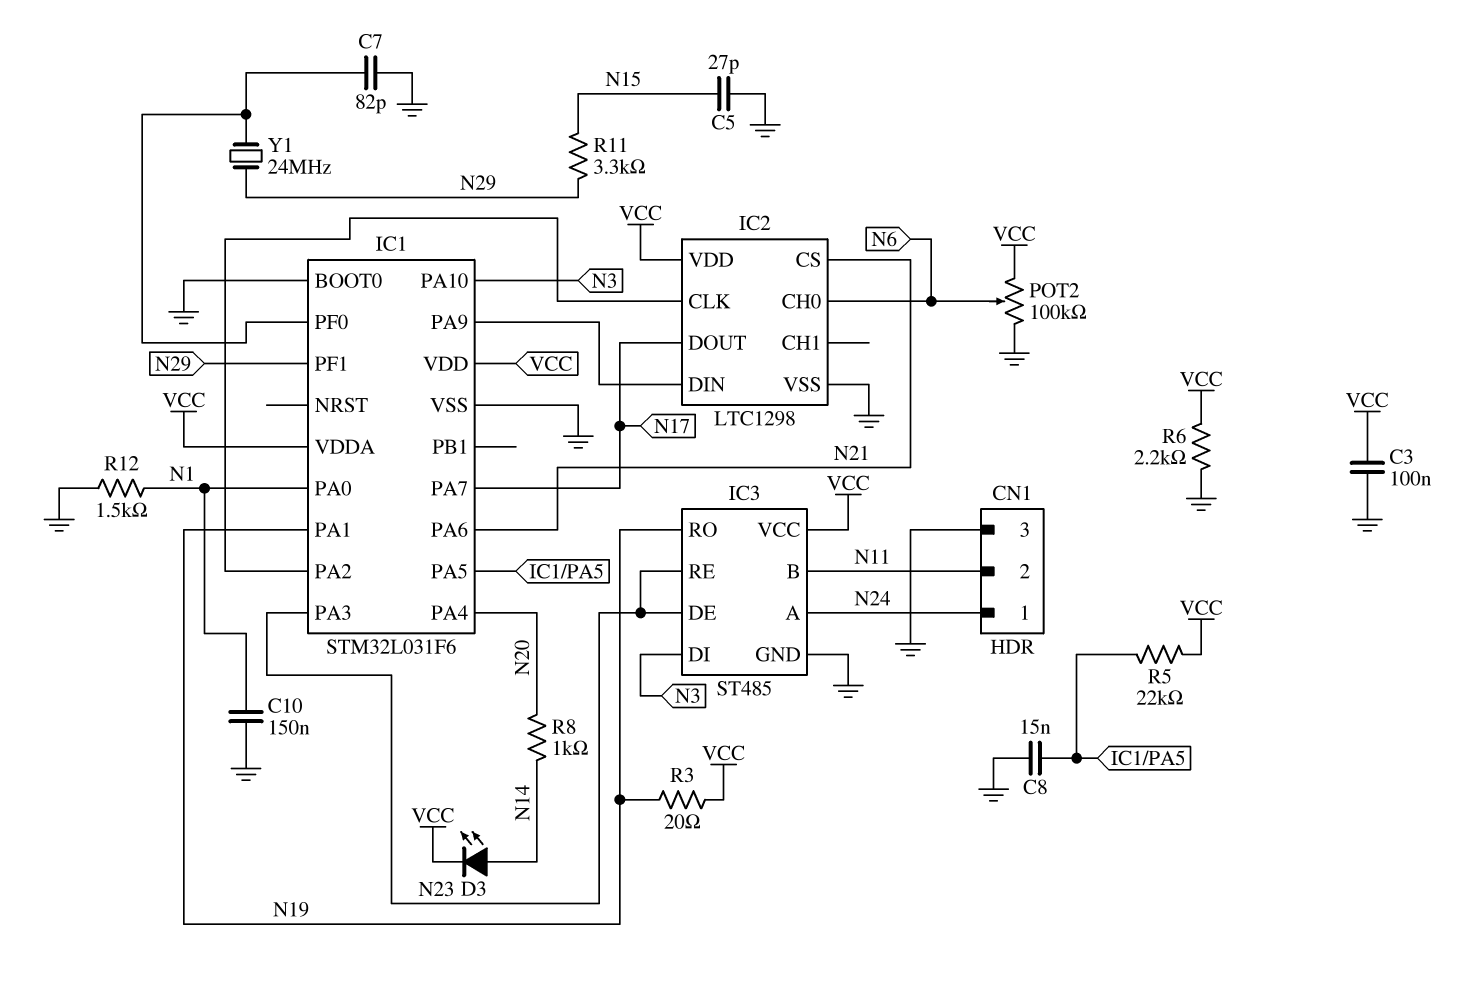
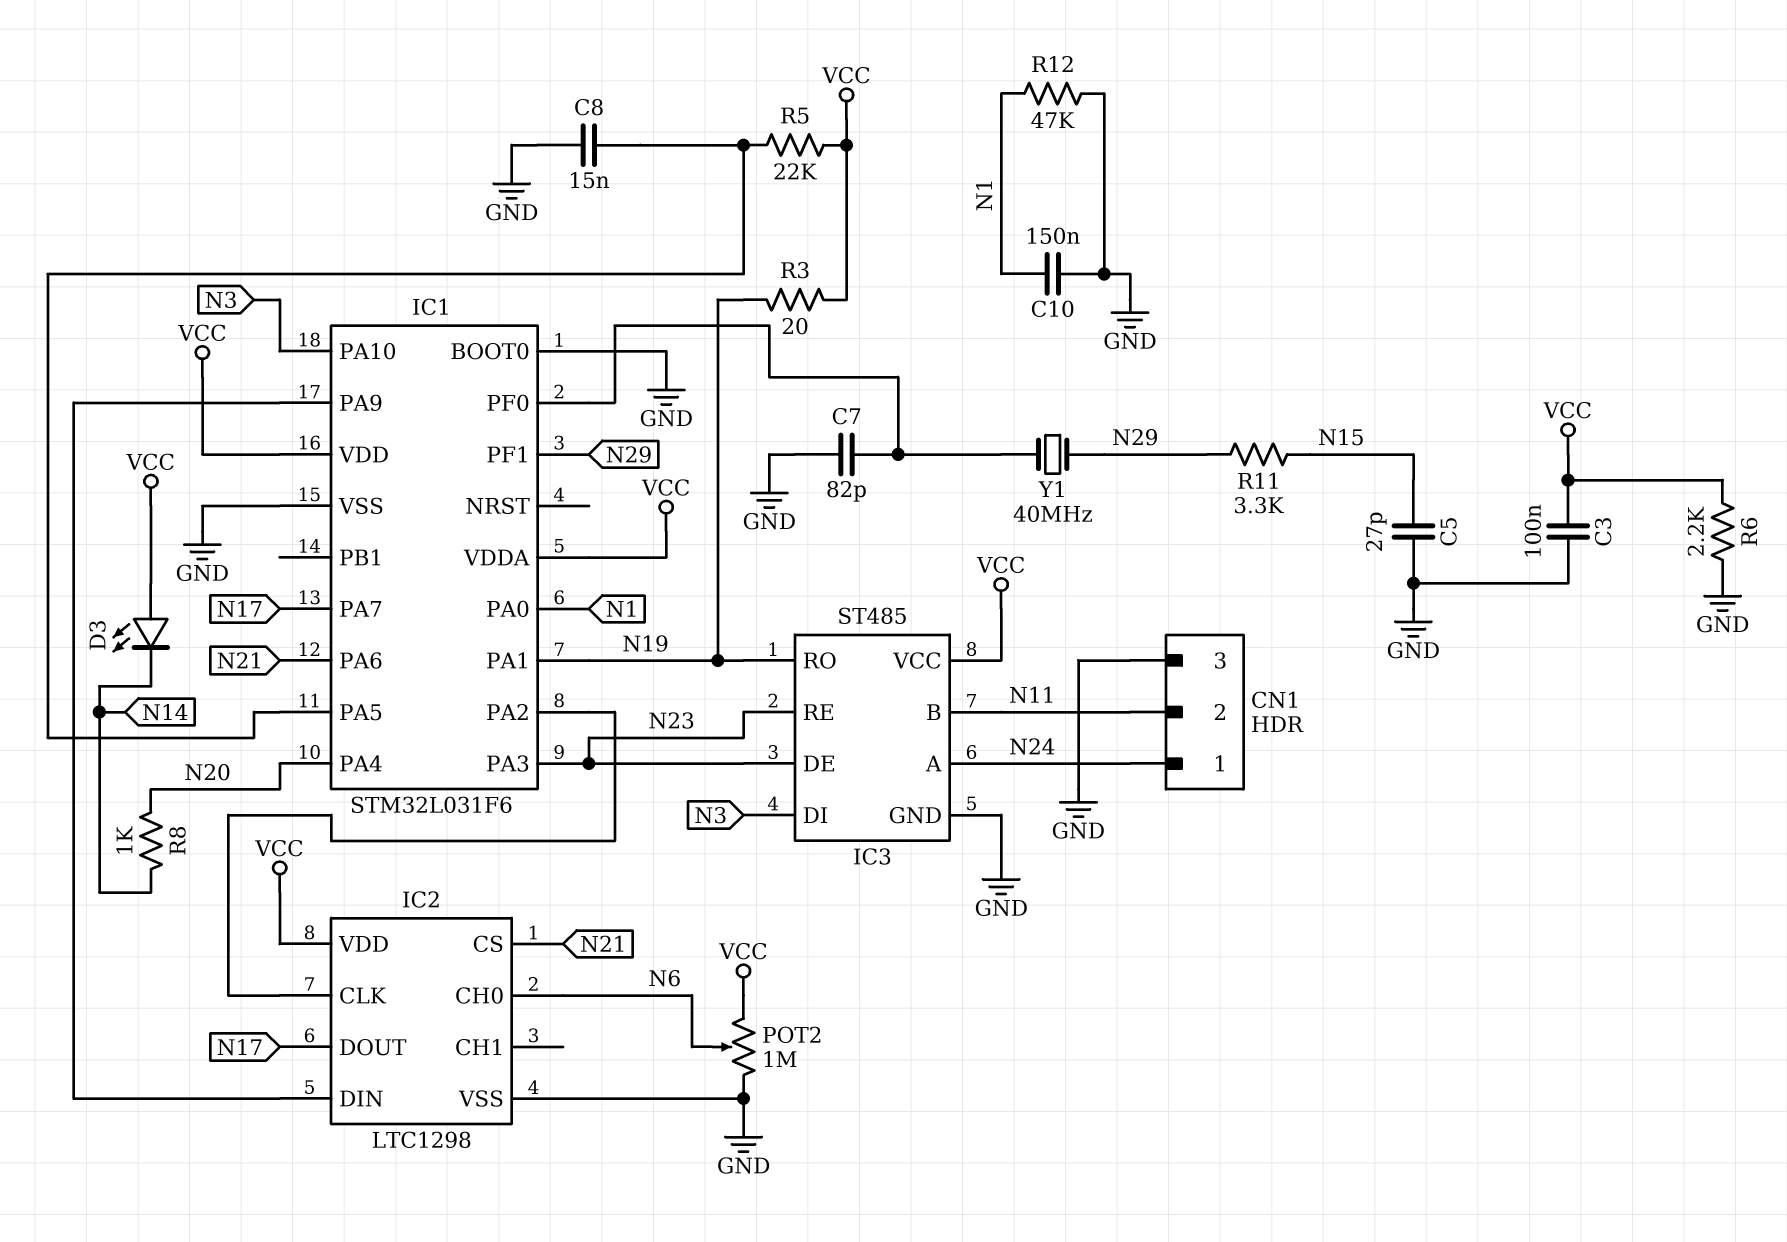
D3: LED (A N14, K VCC) -> LED (A VCC, K N14)
POT2: 100k (GND, VCC, wiper N6) -> 1M (GND, VCC, wiper N6)
R12: 1.5k (GND, N1) -> 47k (GND, N1)
Y1: 24MHz (IC1/PF0, N29) -> 40MHz (IC1/PF0, N29)

